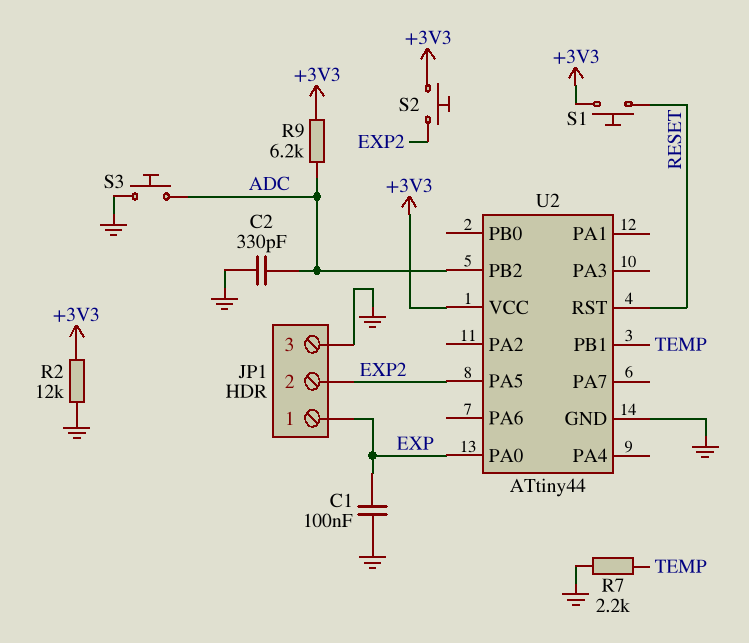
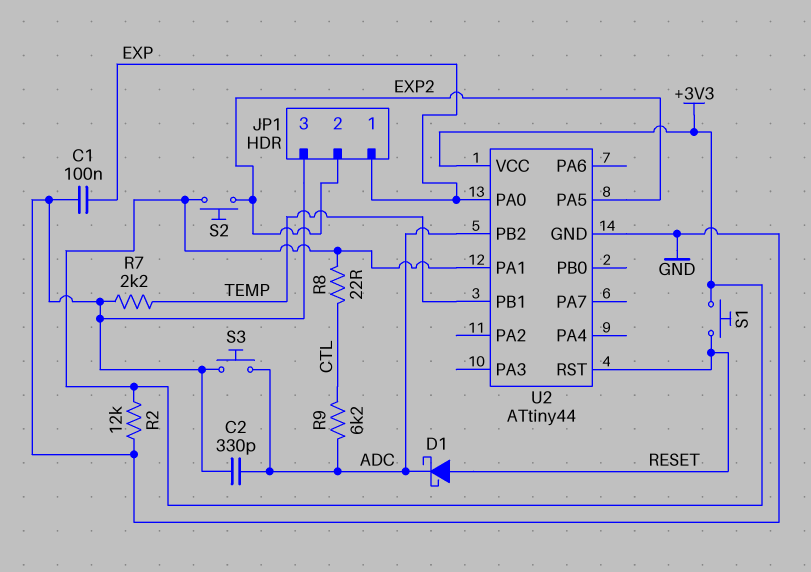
D1: none -> schottky (A RESET, K ADC)
R8: none -> 22 (+3V3, CTL)
R9: 6.2k (+3V3, ADC) -> 6.2k (ADC, CTL)
U2 pin PA1: none -> +3V3

